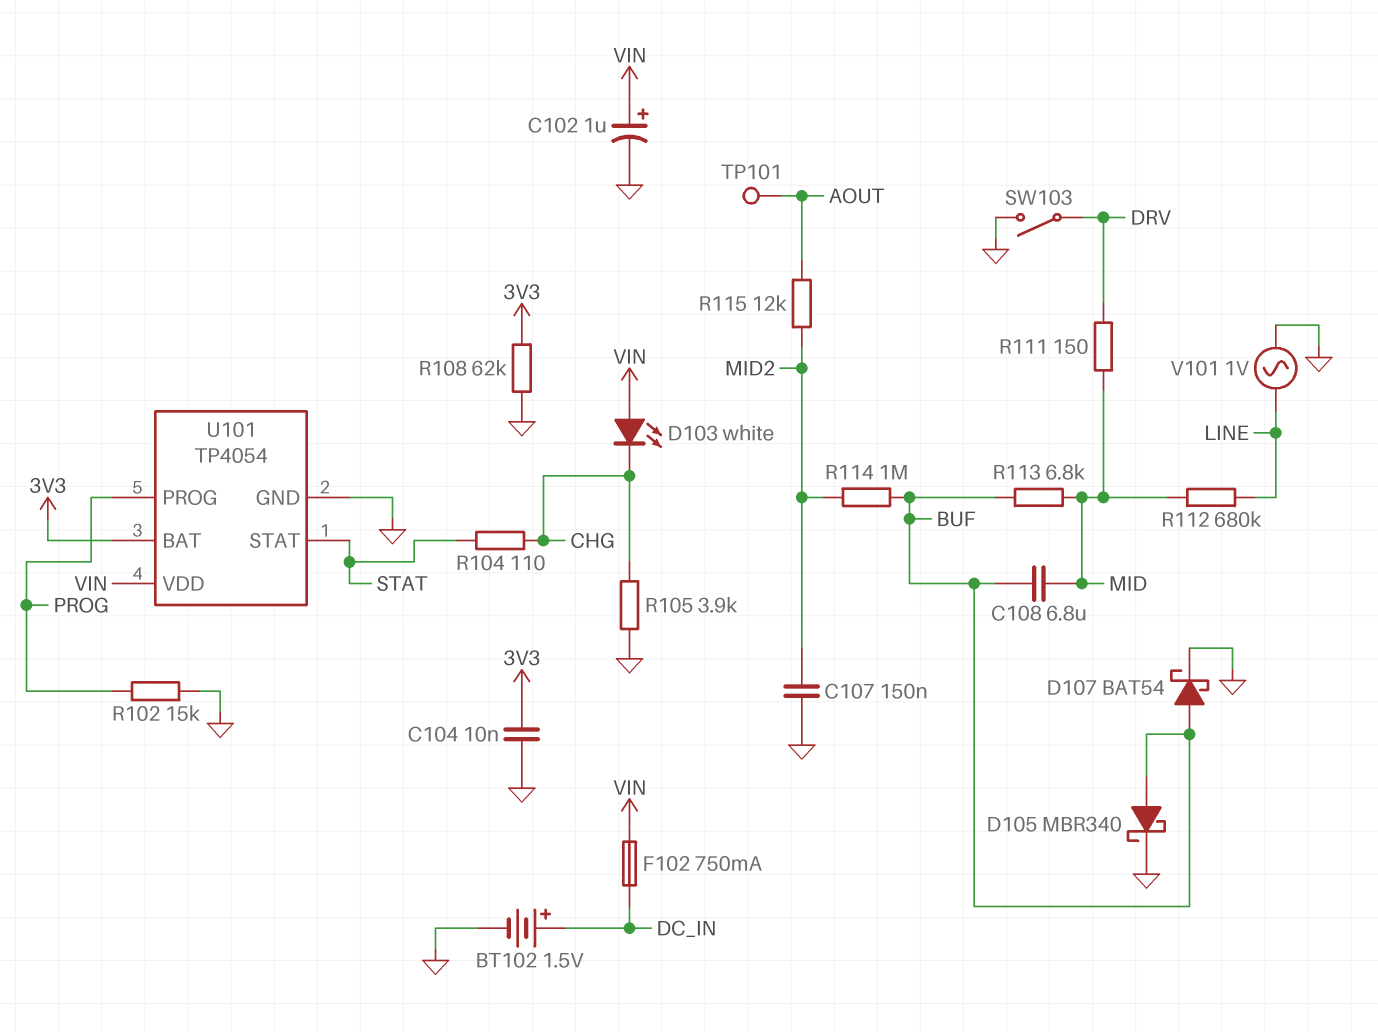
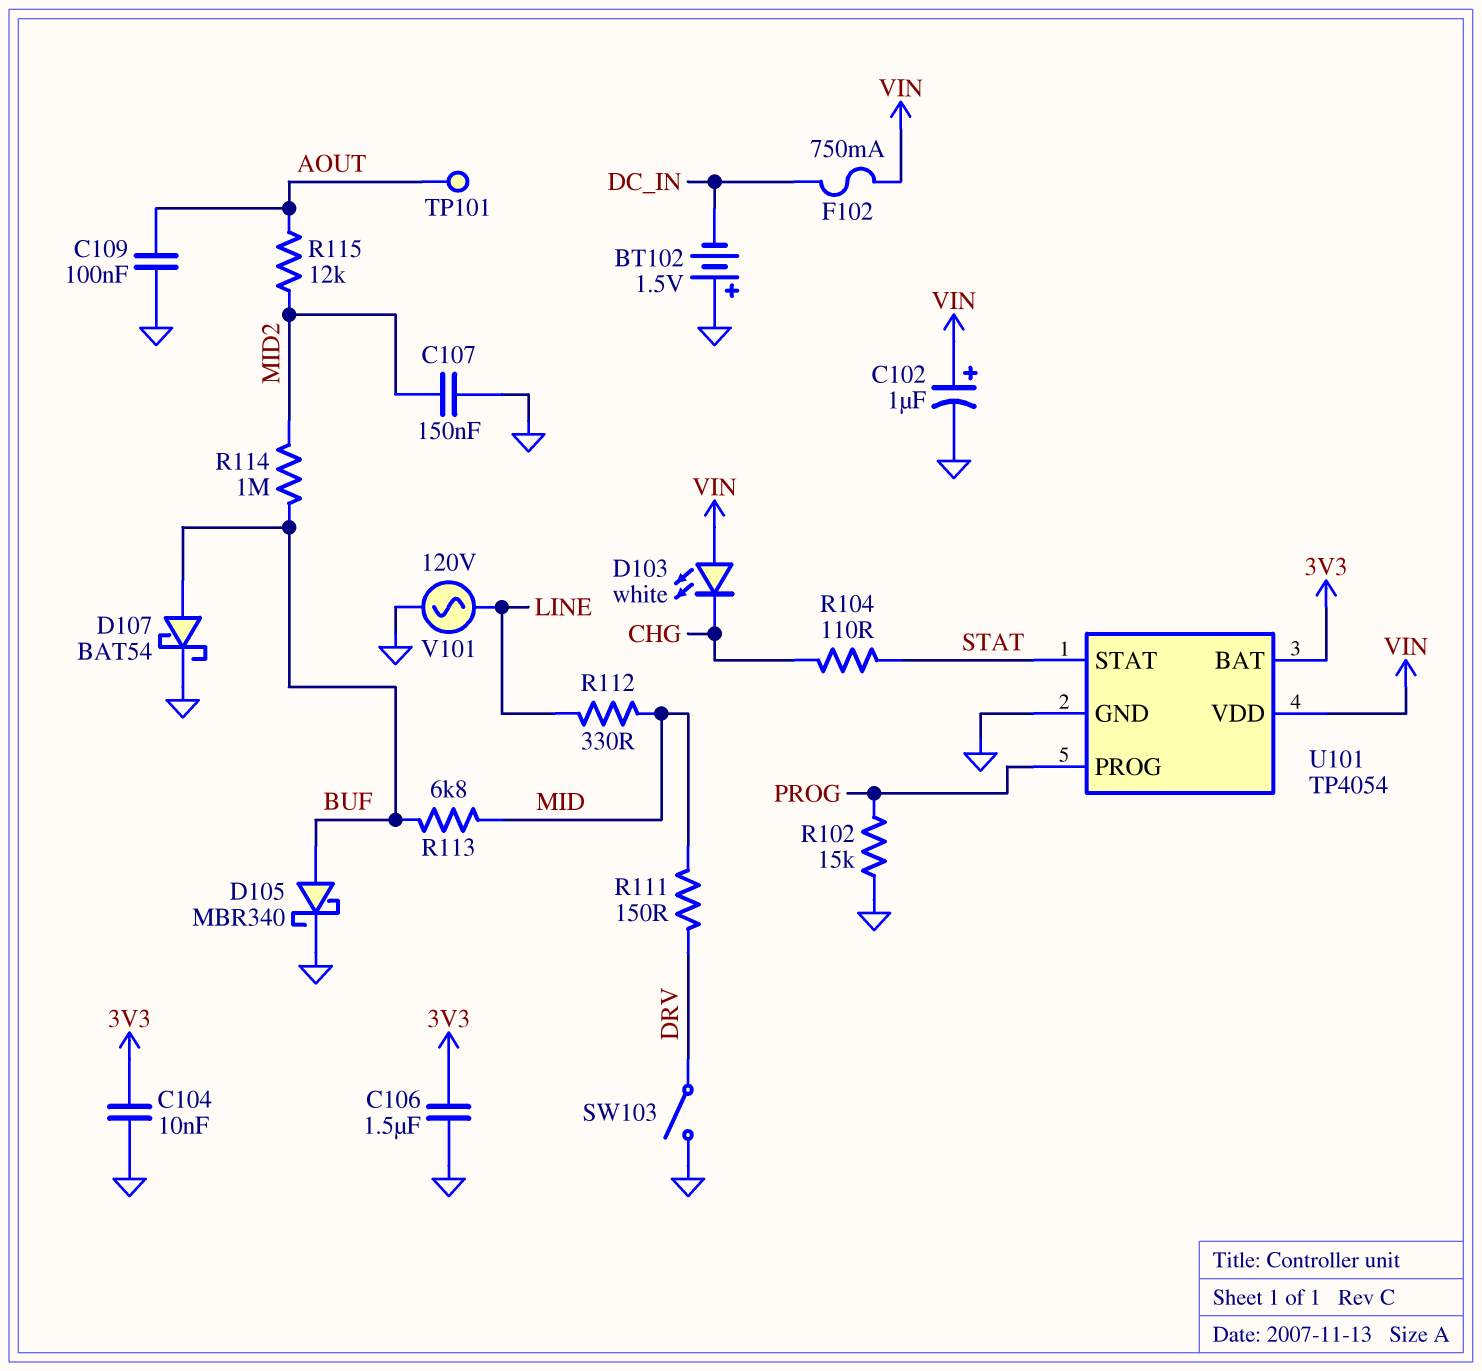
BT102: 1.5V (plus DC_IN, minus GND) -> 1.5V (plus GND, minus DC_IN)
C106: none -> 1.5uF (3V3, GND)
C108: 6.8uF (BUF, MID) -> none
C109: none -> 100nF (AOUT, GND)
R105: 3.9k (CHG, GND) -> none
R108: 62k (3V3, GND) -> none
R112: 680k (LINE, MID) -> 330 (LINE, MID)
V101: AC 1V (GND, LINE) -> AC 120V (GND, LINE)

